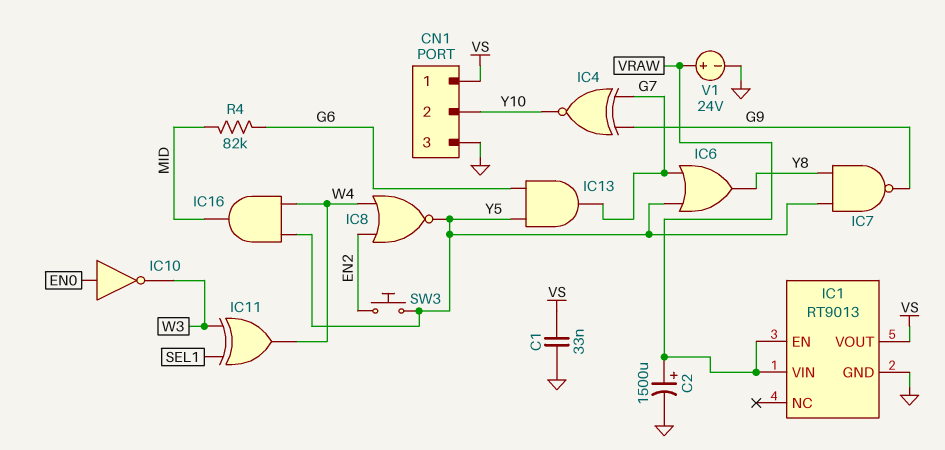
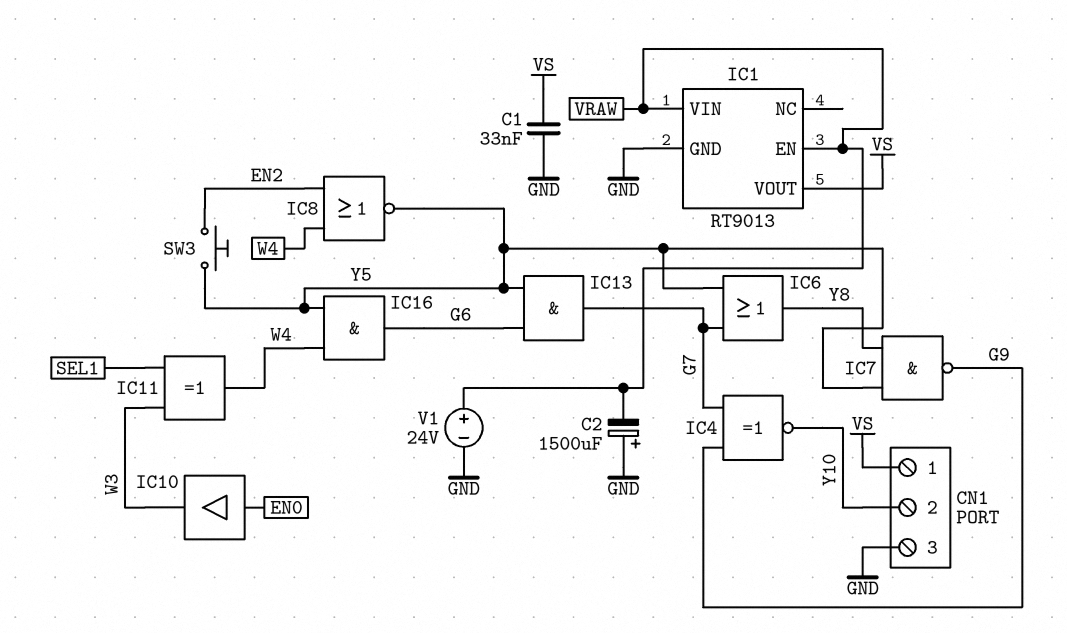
C2: 1500uF (plus VRAW, minus GND) -> 1500uF (plus GND, minus VRAW)
IC10: NOT (in EN0, out W3) -> buffer (in EN0, out W3)
IC16: AND (in W4, in Y5, out MID) -> AND (in W4, in Y5, out G6)
R4: 82k (G6, MID) -> none

